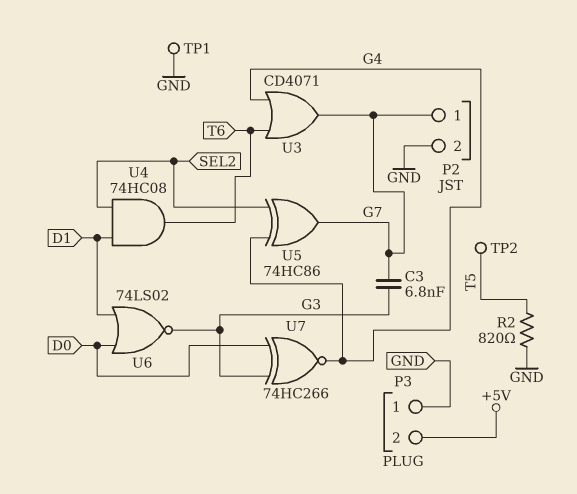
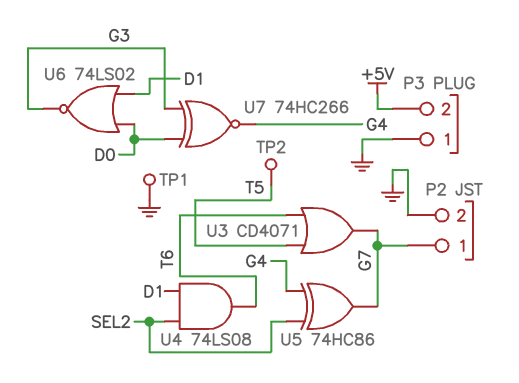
C3: 6.8nF (G3, G7) -> none
R2: 820 (GND, T5) -> none
U3: OR CD4071 (in G4, in T6, out G7) -> OR CD4071 (in T5, in T6, out G7)
U4: AND 74HC08 (in D1, in SEL2, out T6) -> AND 74LS08 (in D1, in SEL2, out T6)

